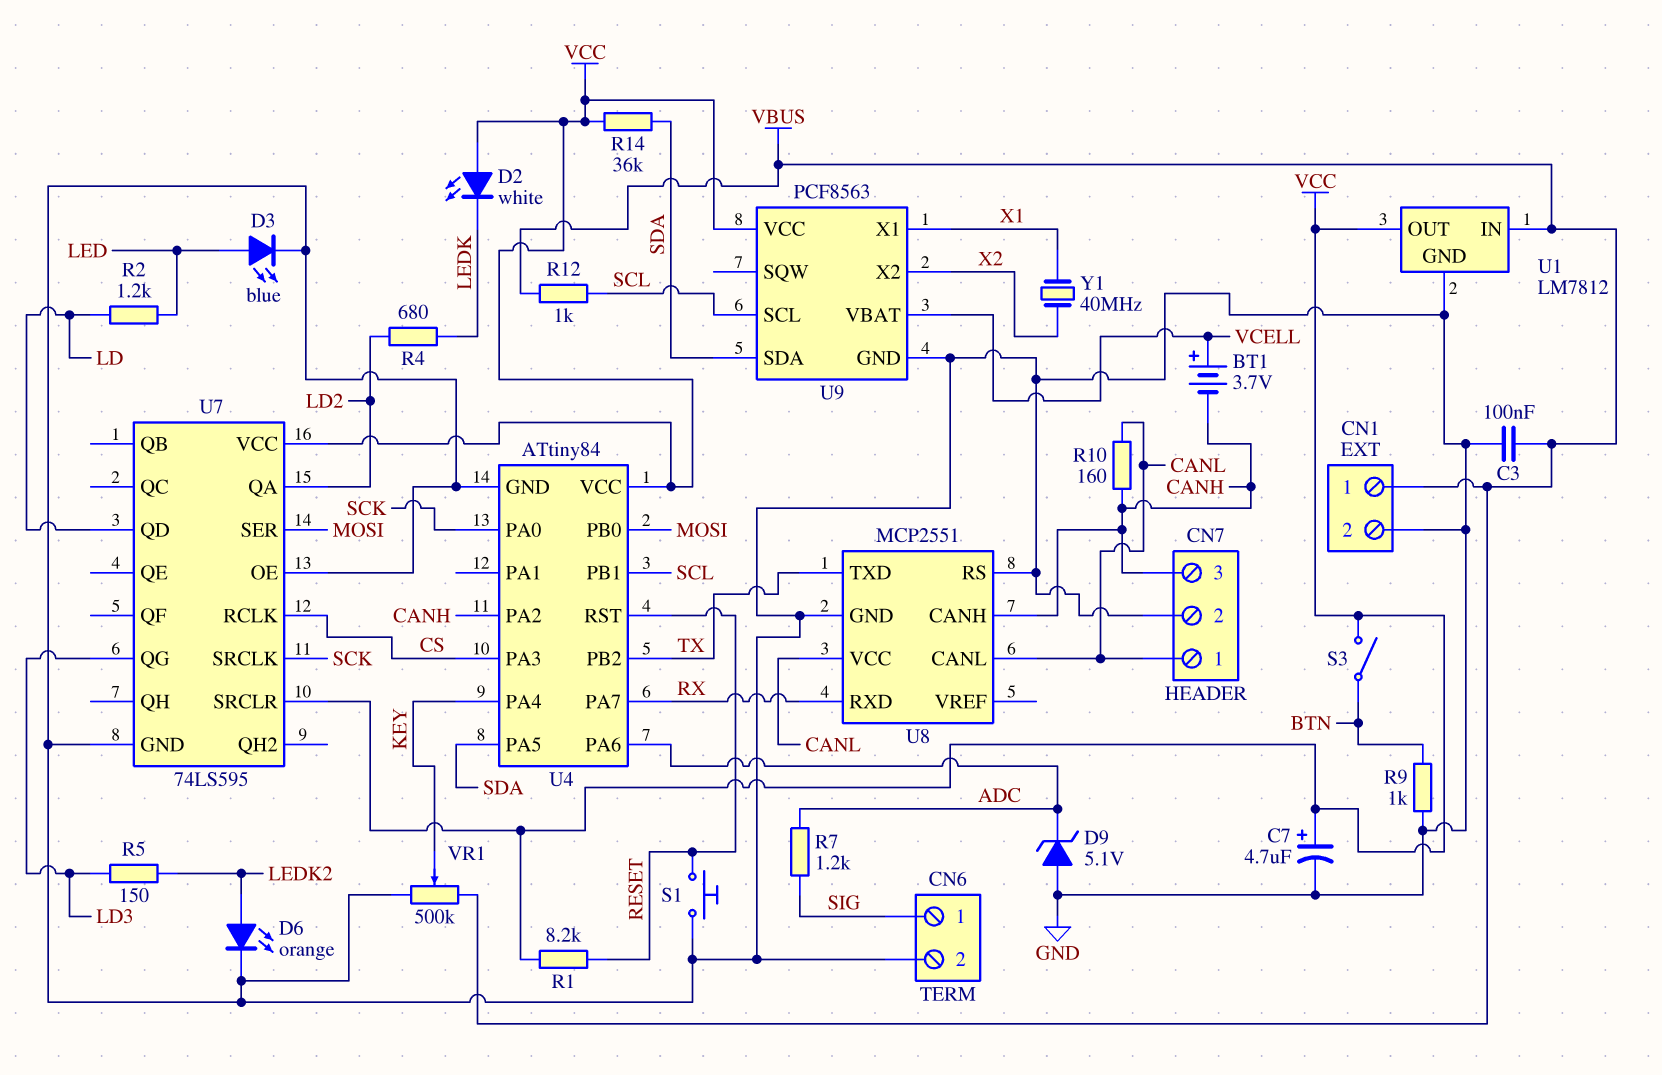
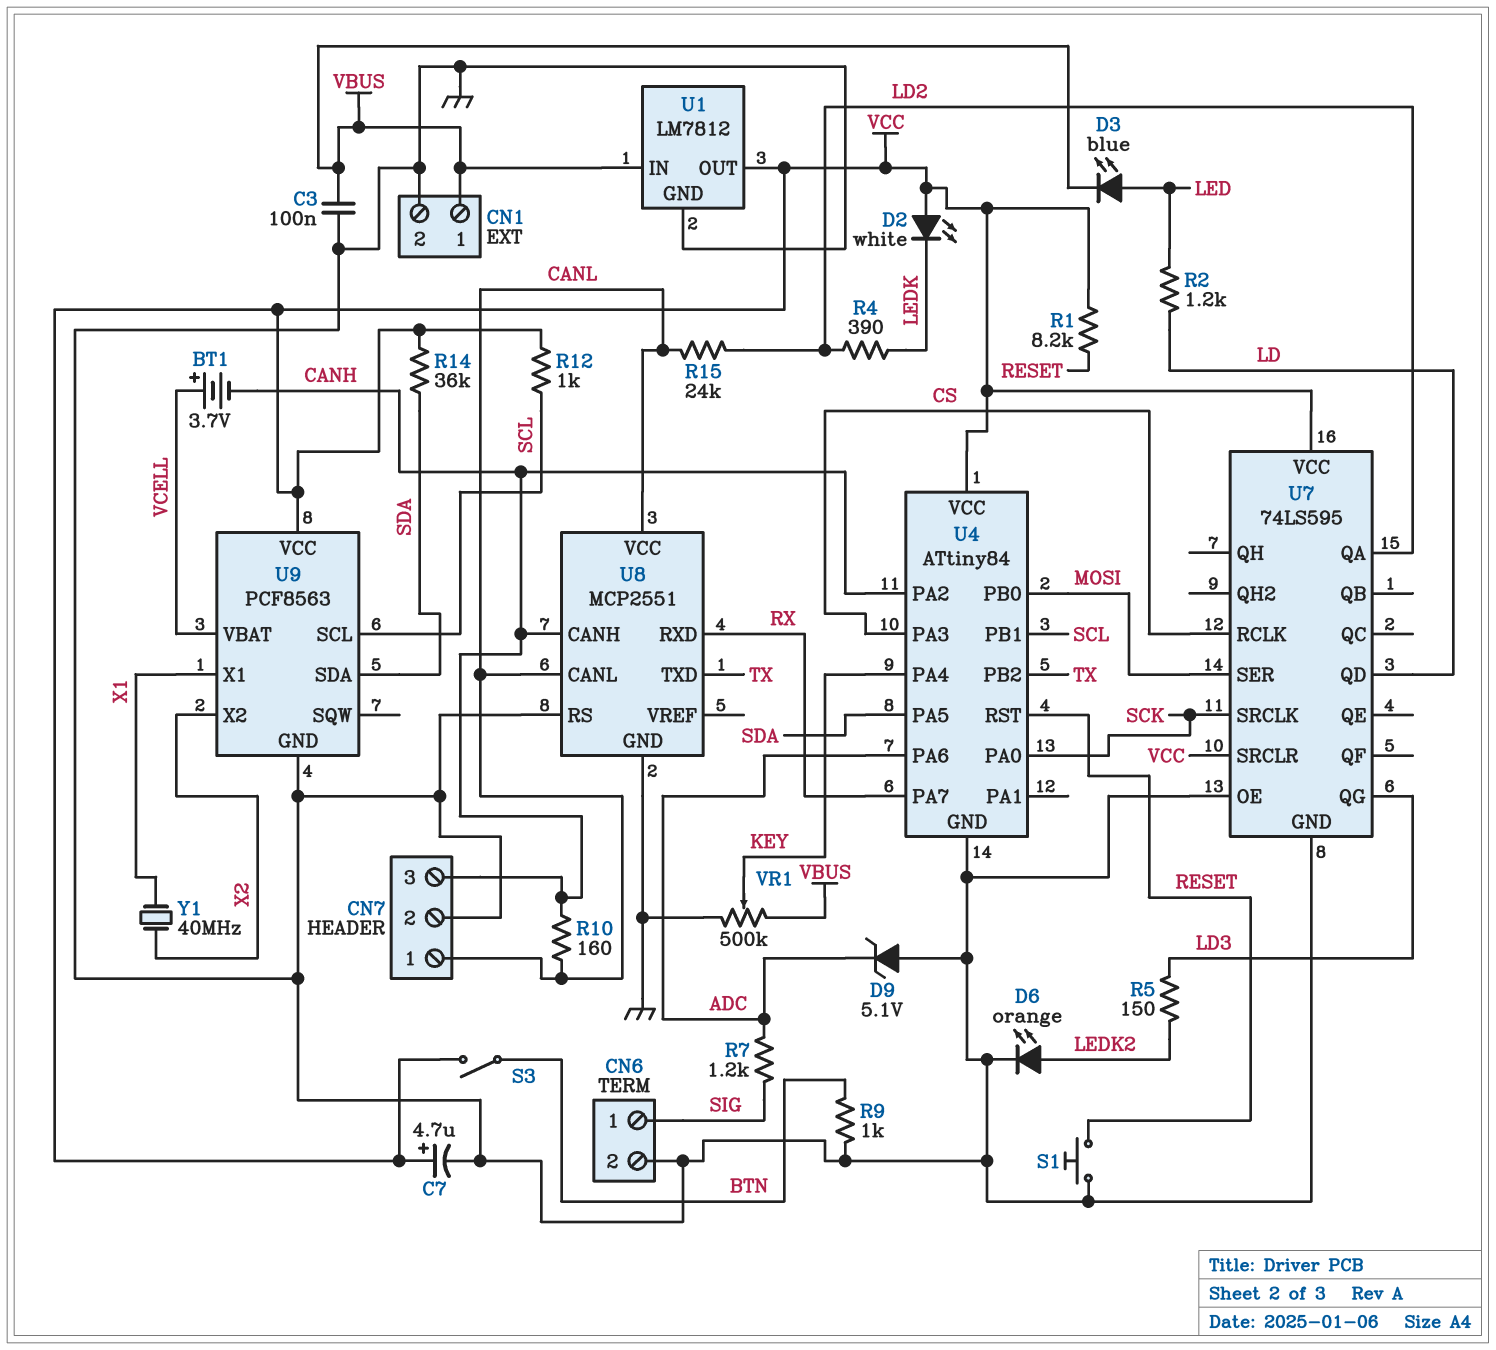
D3: LED blue (A LED, K GND) -> LED blue (A LED, K VBUS)
R4: 680 (LD2, LEDK) -> 390 (LD2, LEDK)
R12: 1k (SCL, VBUS) -> 1k (SCL, VCC)
R15: none -> 24k (CANL, LD2)

